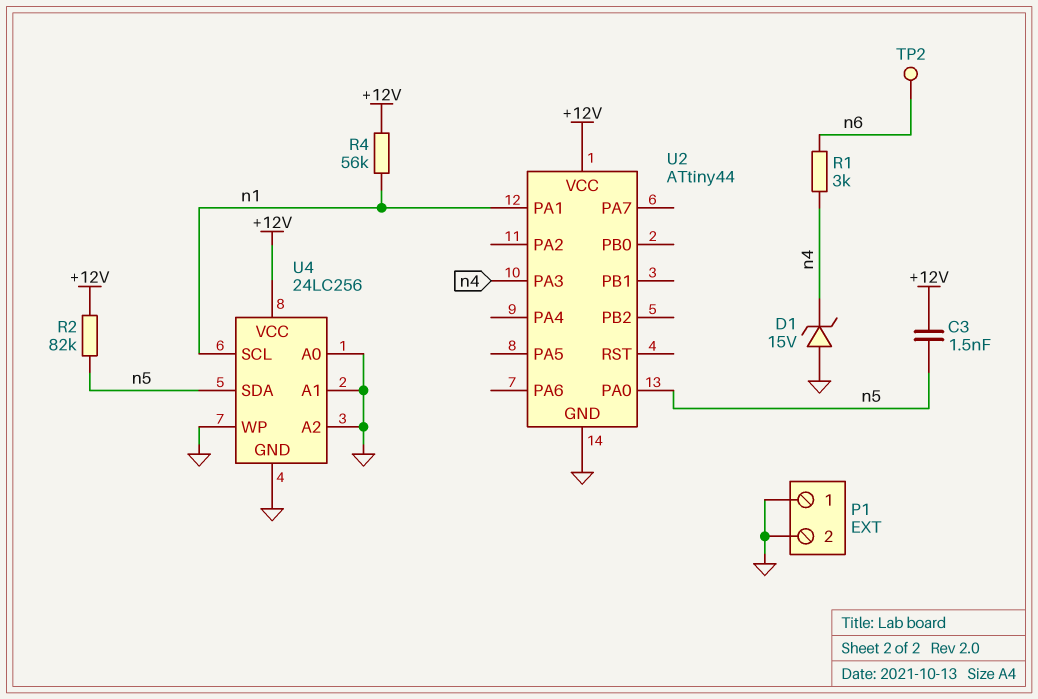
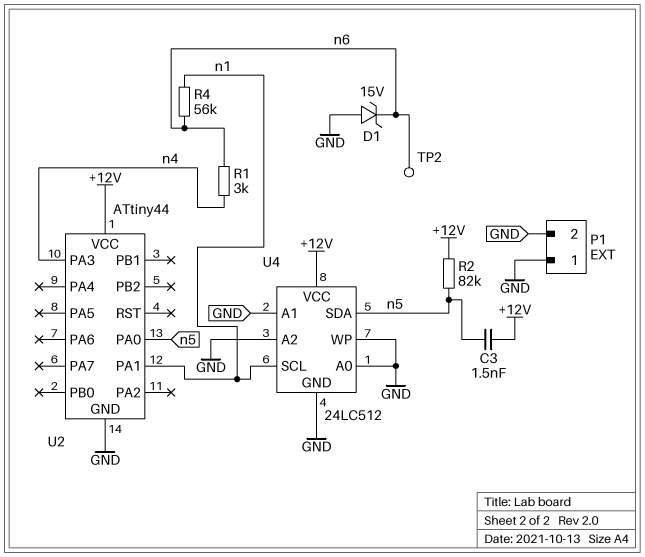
D1: zener 15V (A GND, K n4) -> zener 15V (A GND, K n6)
R4: 56k (+12V, n1) -> 56k (n1, n6)
U4: 24LC256 -> 24LC512

